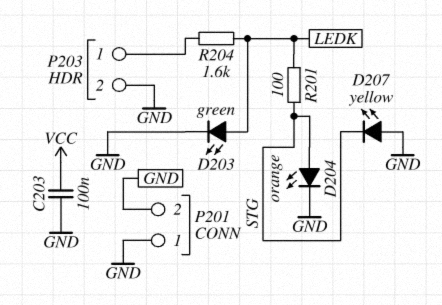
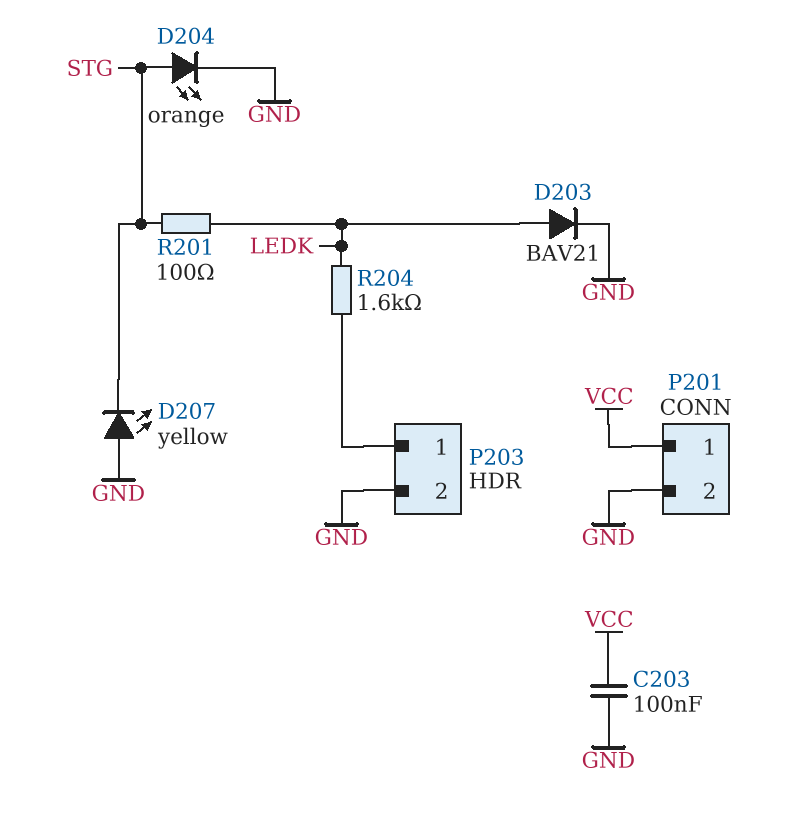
D203: LED green (A LEDK, K GND) -> diode BAV21 (A LEDK, K GND)
P201 pin 1: GND -> VCC

